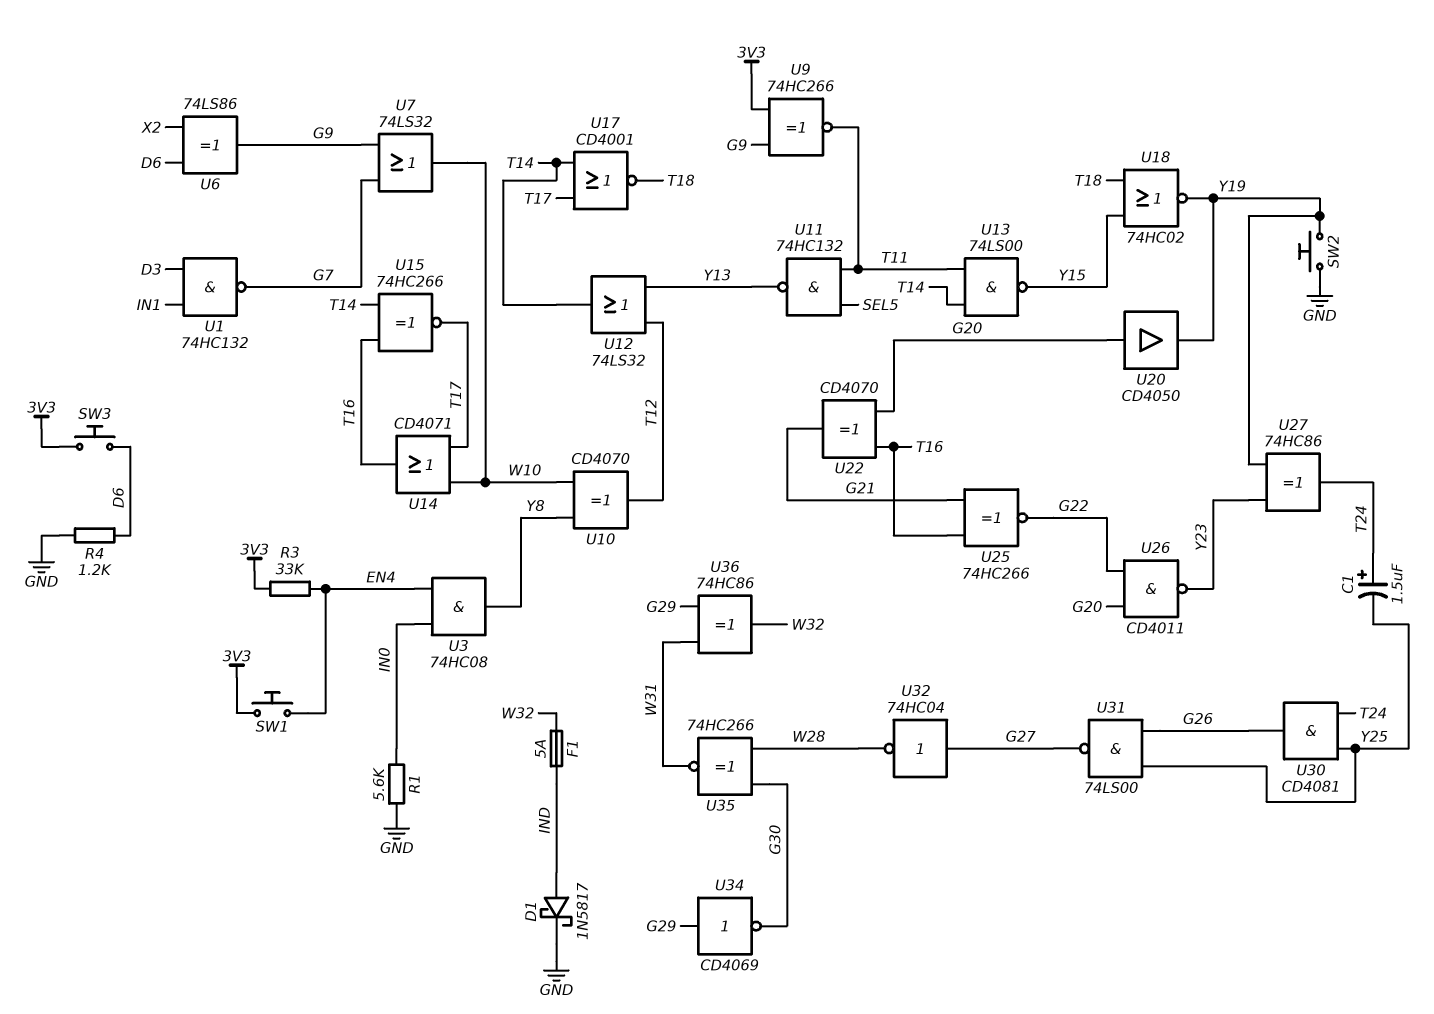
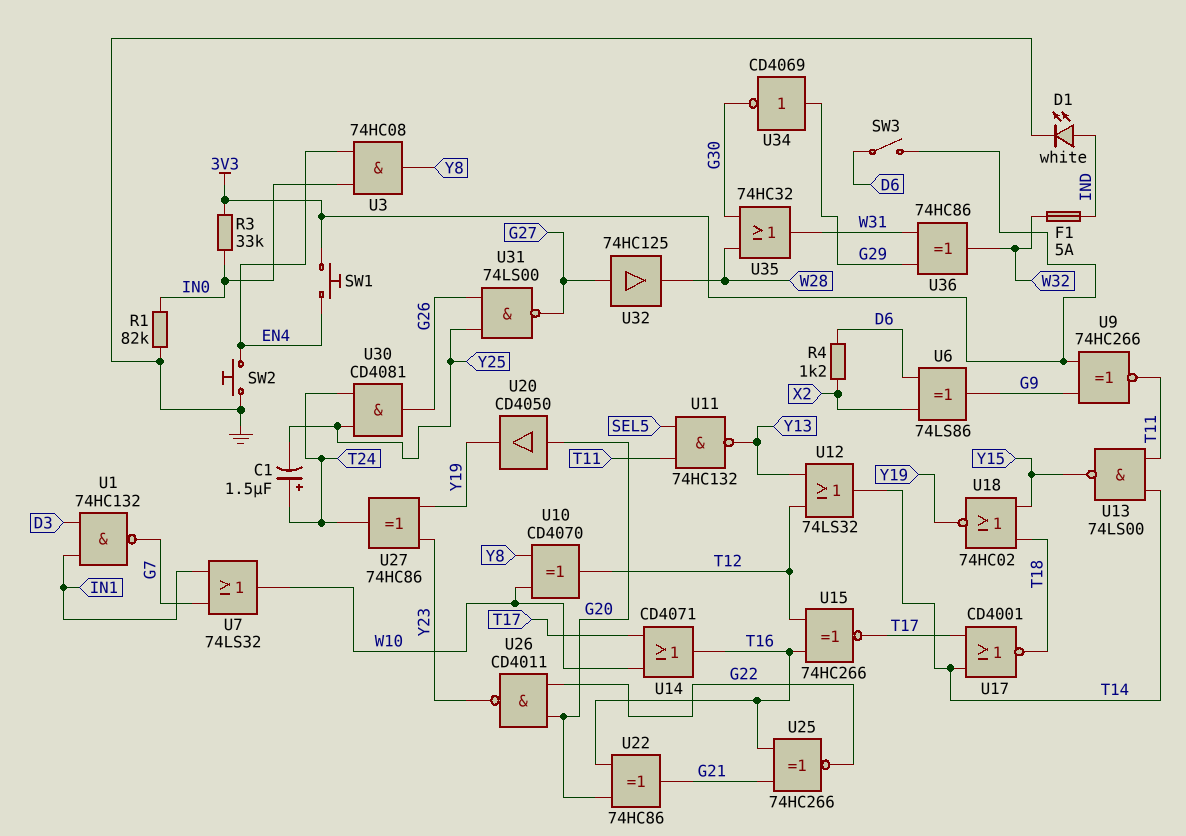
D1: schottky 1N5817 (A IND, K GND) -> LED white (A IND, K GND)
R1: 5.6k (GND, IN0) -> 82k (GND, IN0)
R3: 33k (3V3, EN4) -> 33k (3V3, IN0)
R4: 1.2k (D6, GND) -> 1.2k (D6, X2)
SW2: button (GND, Y19) -> button (EN4, GND)
SW3: button (3V3, D6) -> switch (3V3, D6)
U7: OR 74LS32 (in G7, in G9, out W10) -> OR 74LS32 (in G7, in IN1, out W10)
U15: XNOR 74HC266 (in T14, in T16, out T17) -> XNOR 74HC266 (in T12, in T16, out T17)
U22: XOR CD4070 (in G20, in T16, out G21) -> XOR 74HC86 (in G20, in T16, out G21)
U32: NOT 74HC04 (in G27, out W28) -> buffer 74HC125 (in G27, out W28)
U35: XNOR 74HC266 (in G30, in W28, out W31) -> OR 74HC32 (in G30, in W28, out W31)

